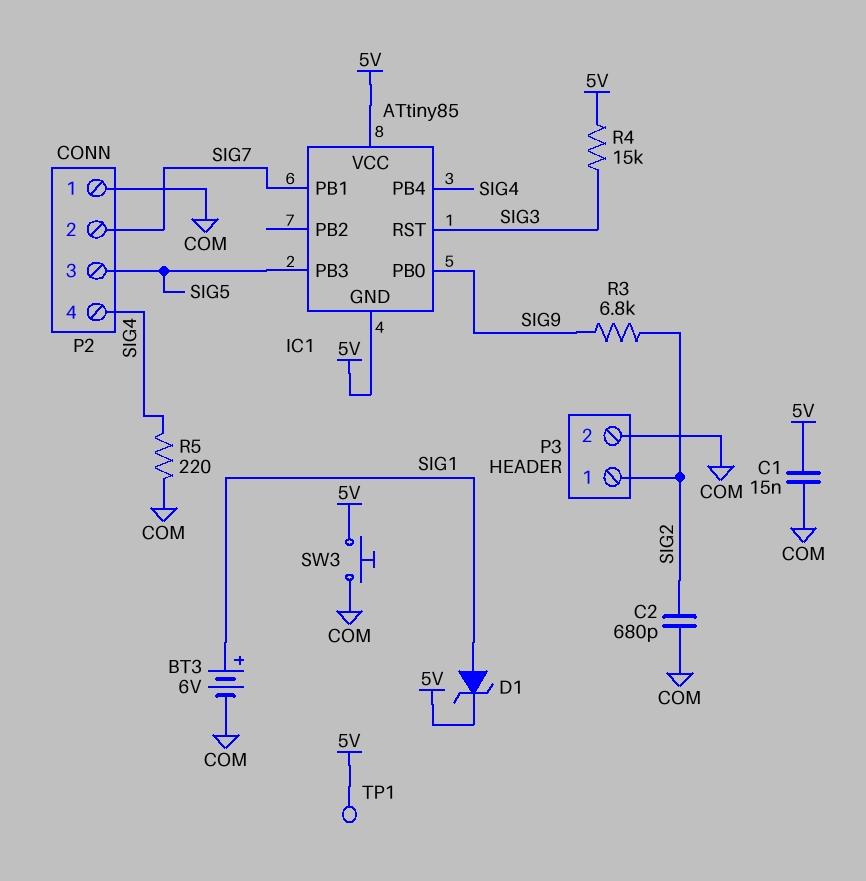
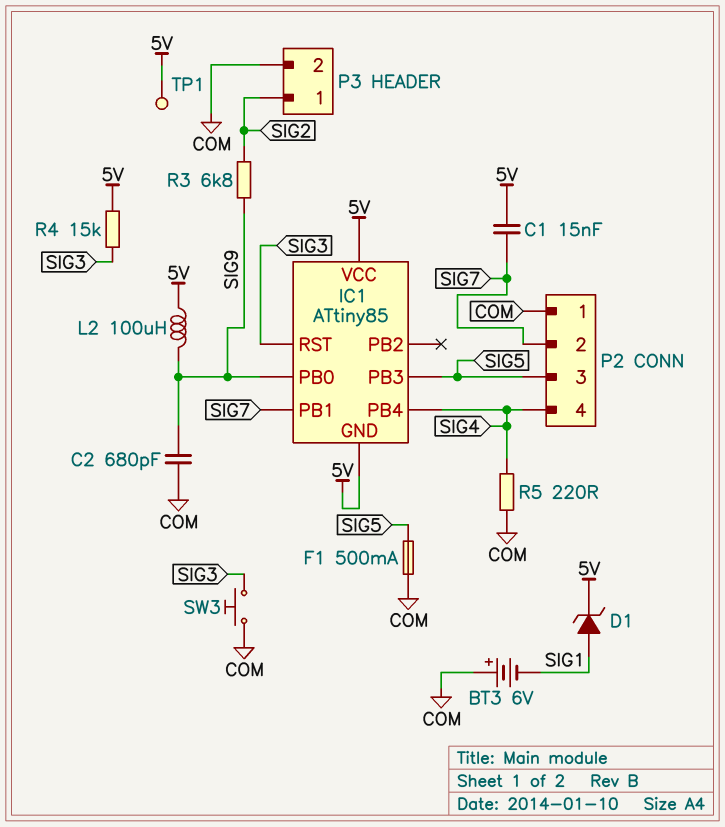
BT3: 6V (plus SIG1, minus COM) -> 6V (plus COM, minus SIG1)
C1: 15nF (5V, COM) -> 15nF (5V, SIG7)
C2: 680pF (COM, SIG2) -> 680pF (COM, SIG9)
F1: none -> 500mA (COM, SIG5)
L2: none -> 100uH (5V, SIG9)
SW3: button (5V, COM) -> button (COM, SIG3)

